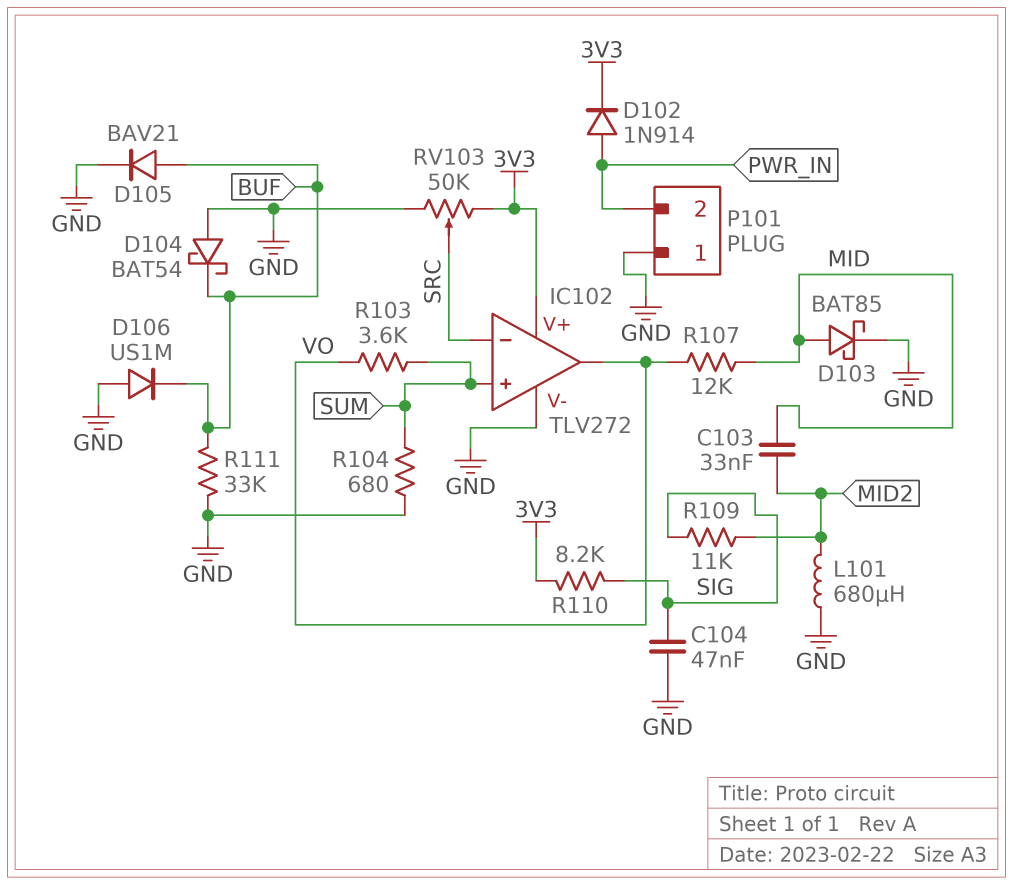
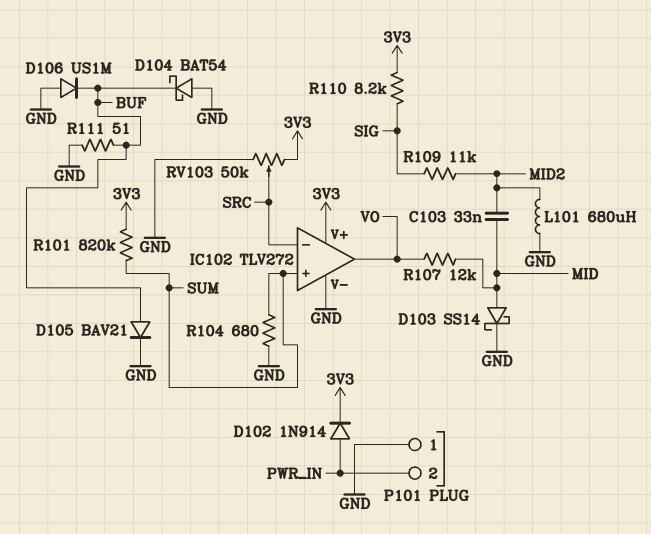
C104: 47nF (GND, SIG) -> none
D103: schottky BAT85 (A MID, K GND) -> schottky SS14 (A MID, K GND)
R101: none -> 820k (3V3, SUM)
R103: 3.6k (SUM, VO) -> none
R111: 33k (BUF, GND) -> 51 (BUF, GND)

